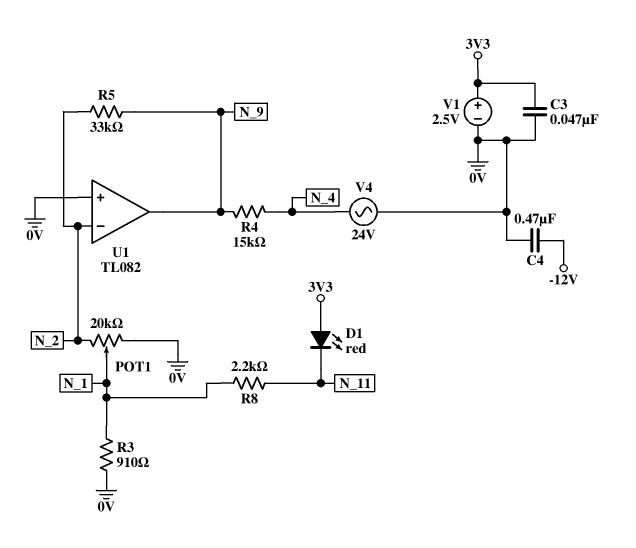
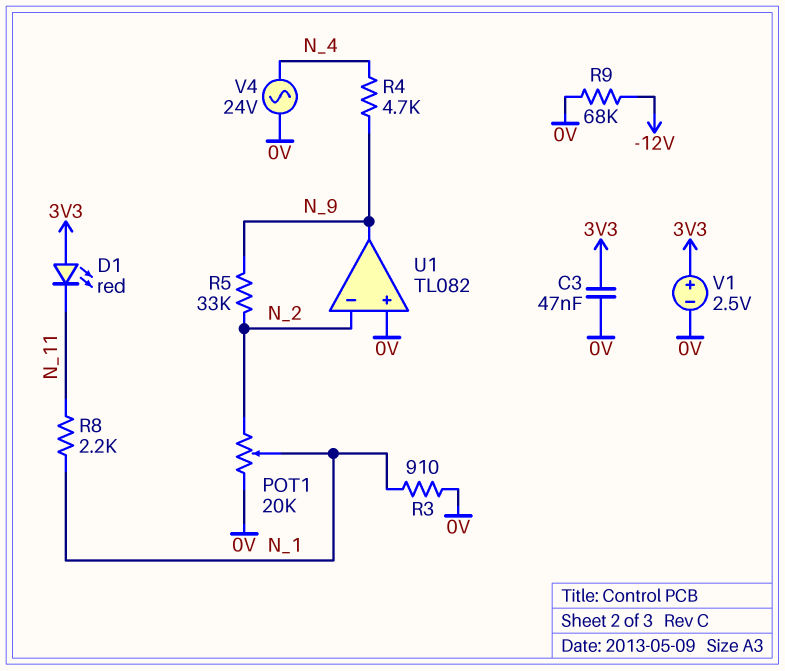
C4: 470nF (-12V, 0V) -> none
R4: 15k (N_4, N_9) -> 4.7k (N_4, N_9)
R9: none -> 68k (-12V, 0V)

